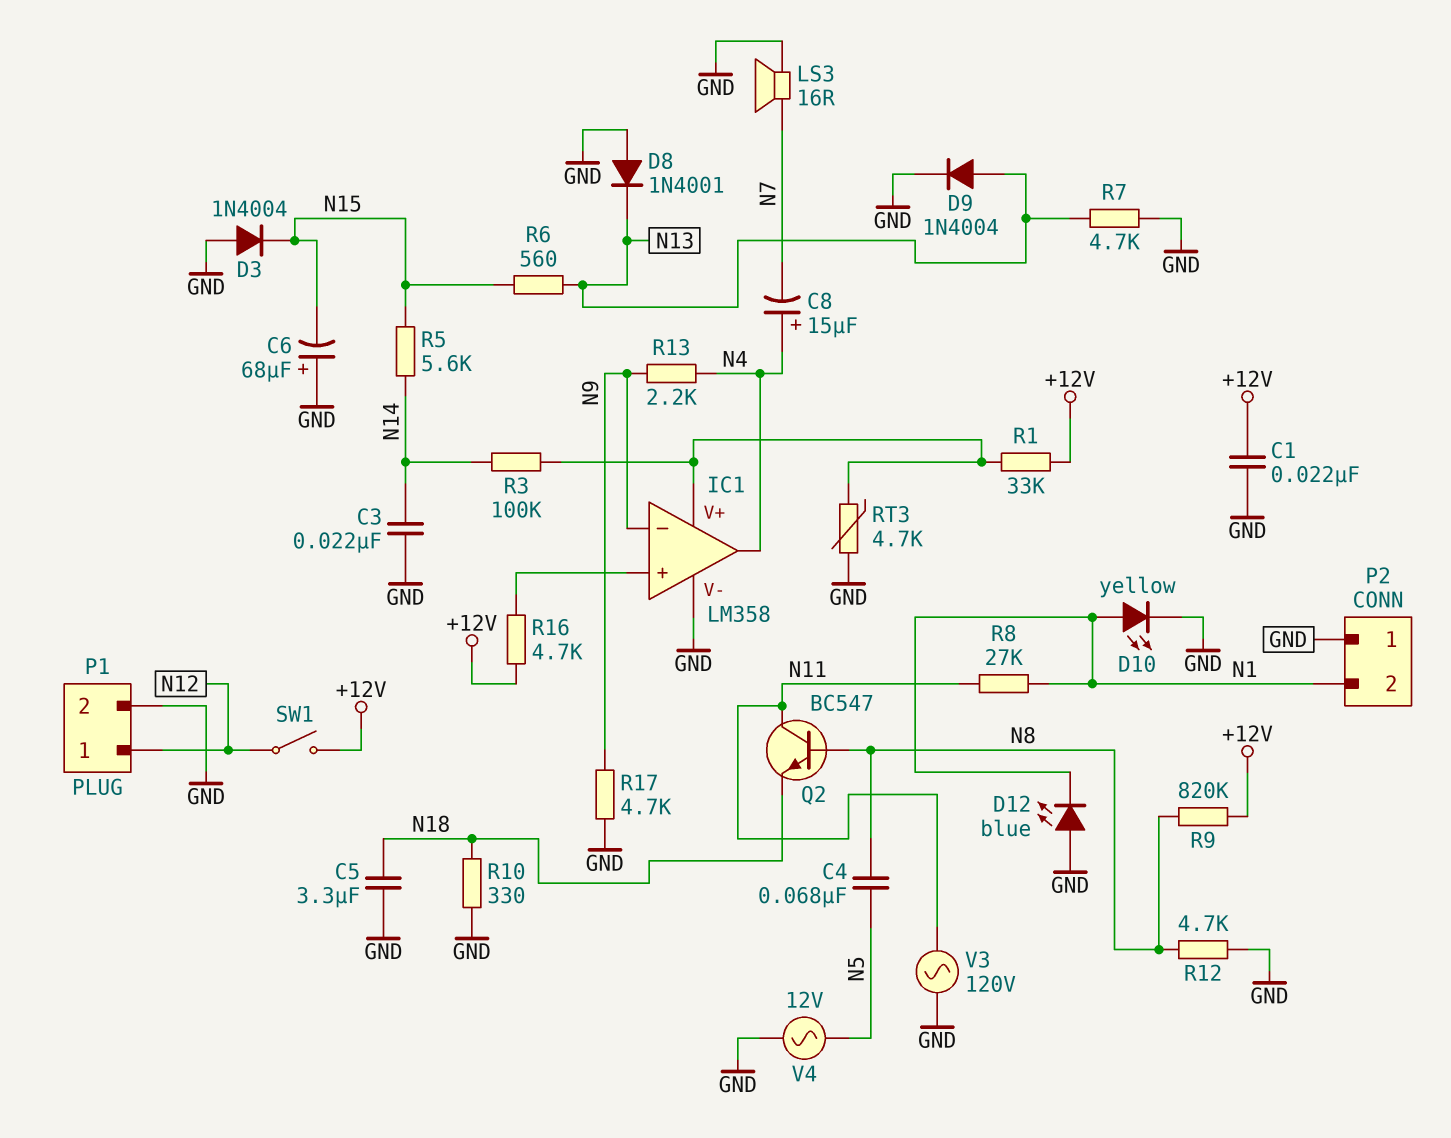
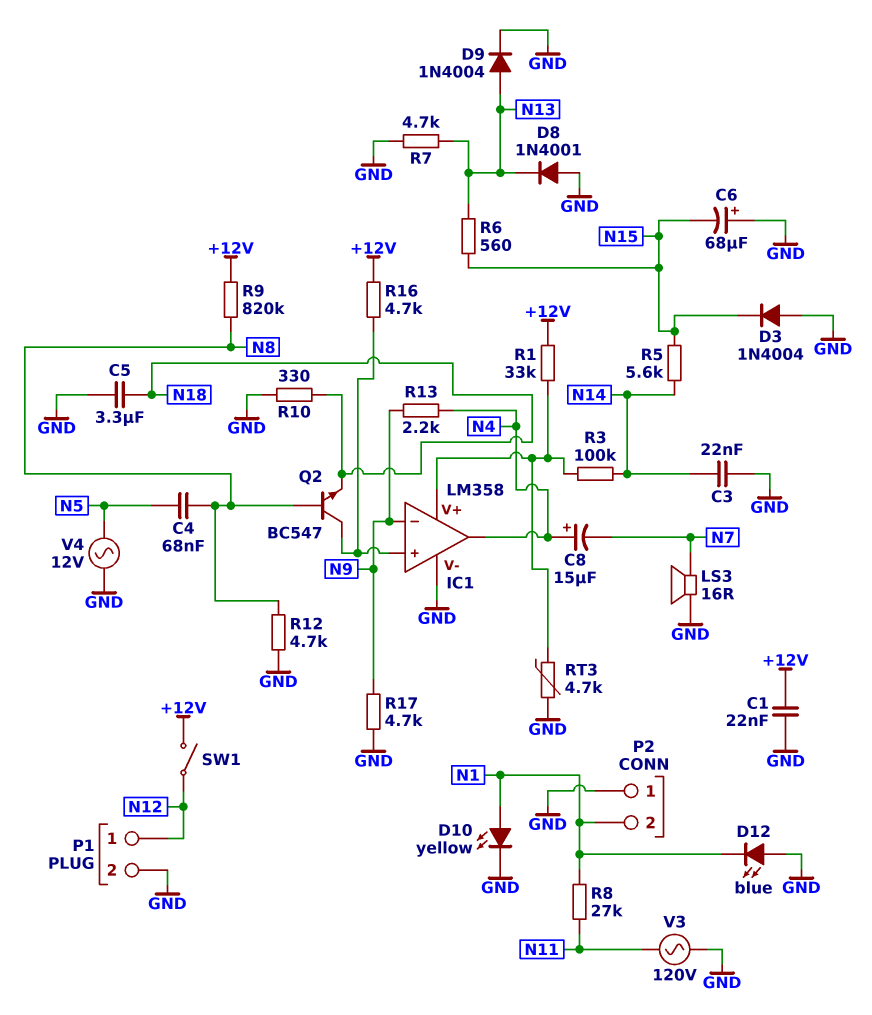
Q2: NPN BC547 (B N8, C N11, E N18) -> NPN BC547 (B N8, C IC1/in+, E N18)

